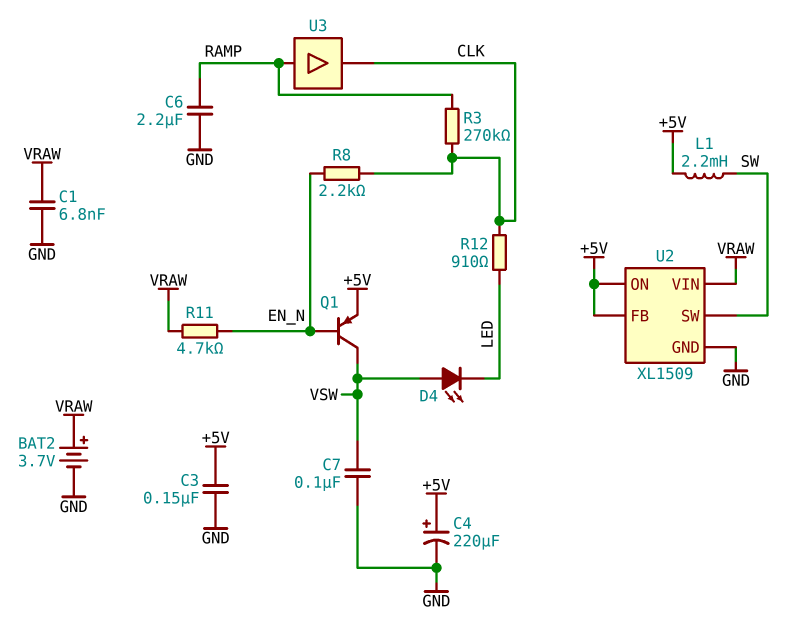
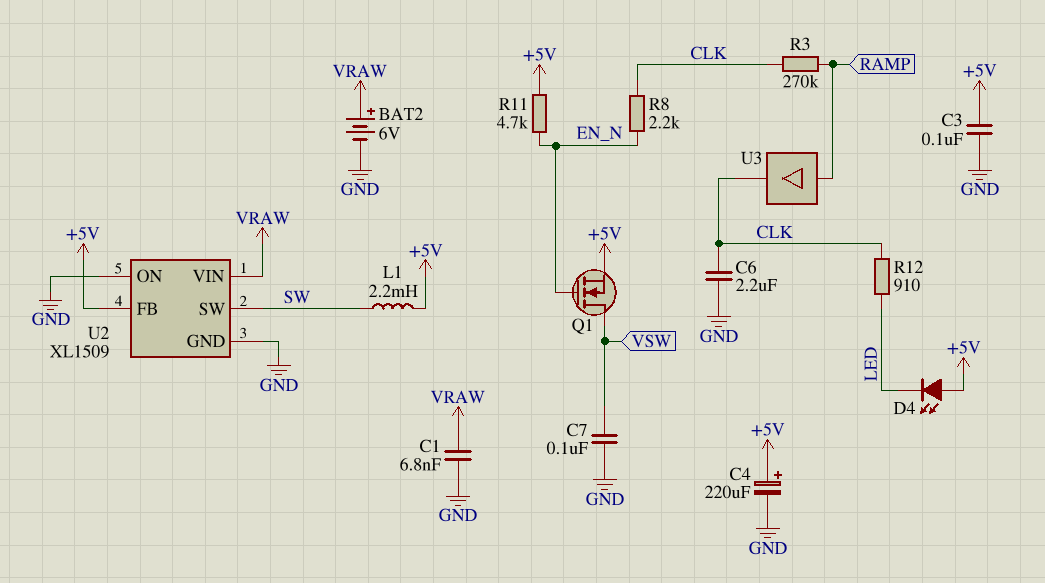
BAT2: 3.7V (plus VRAW, minus GND) -> 6V (plus VRAW, minus GND)
C3: 150nF (+5V, GND) -> 100nF (+5V, GND)
C6: 2.2uF (GND, RAMP) -> 2.2uF (CLK, GND)
D4: LED (A VSW, K LED) -> LED (A +5V, K LED)
Q1: PNP (B EN_N, C VSW, E +5V) -> NMOS (G EN_N, D VSW, S +5V)
R11: 4.7k (EN_N, VRAW) -> 4.7k (+5V, EN_N)
U2 pin ON: +5V -> GND

